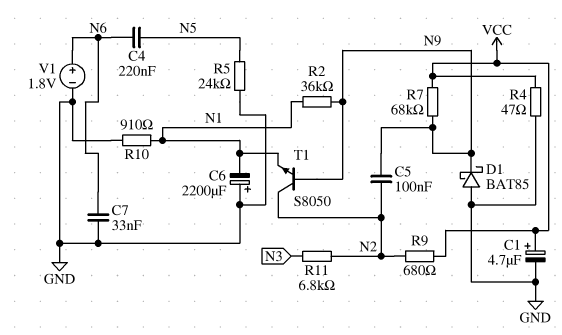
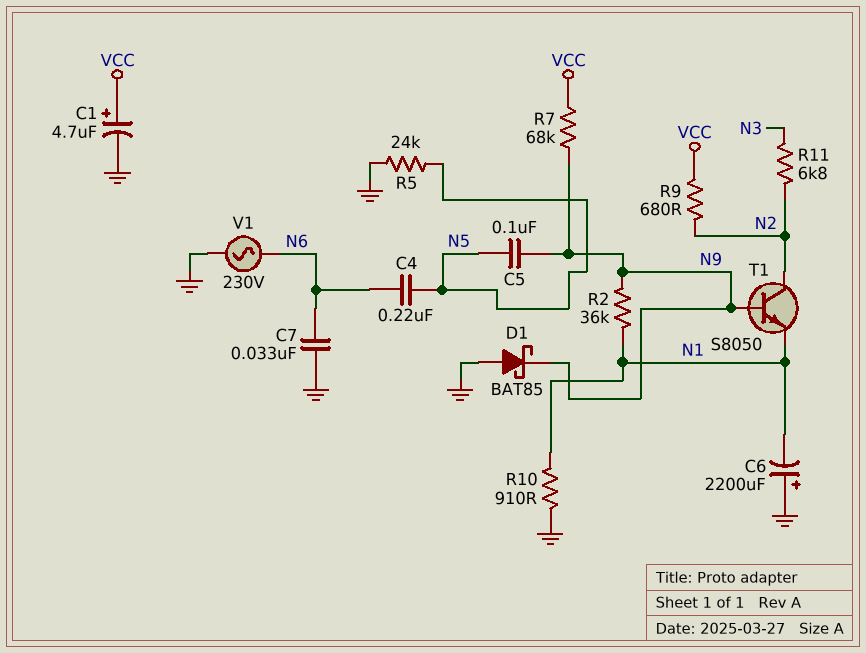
C5: 100nF (N2, N9) -> 100nF (N5, N9)
R4: 47 (GND, VCC) -> none
V1: 1.8V (plus N6, minus GND) -> AC 230V (GND, N6)

